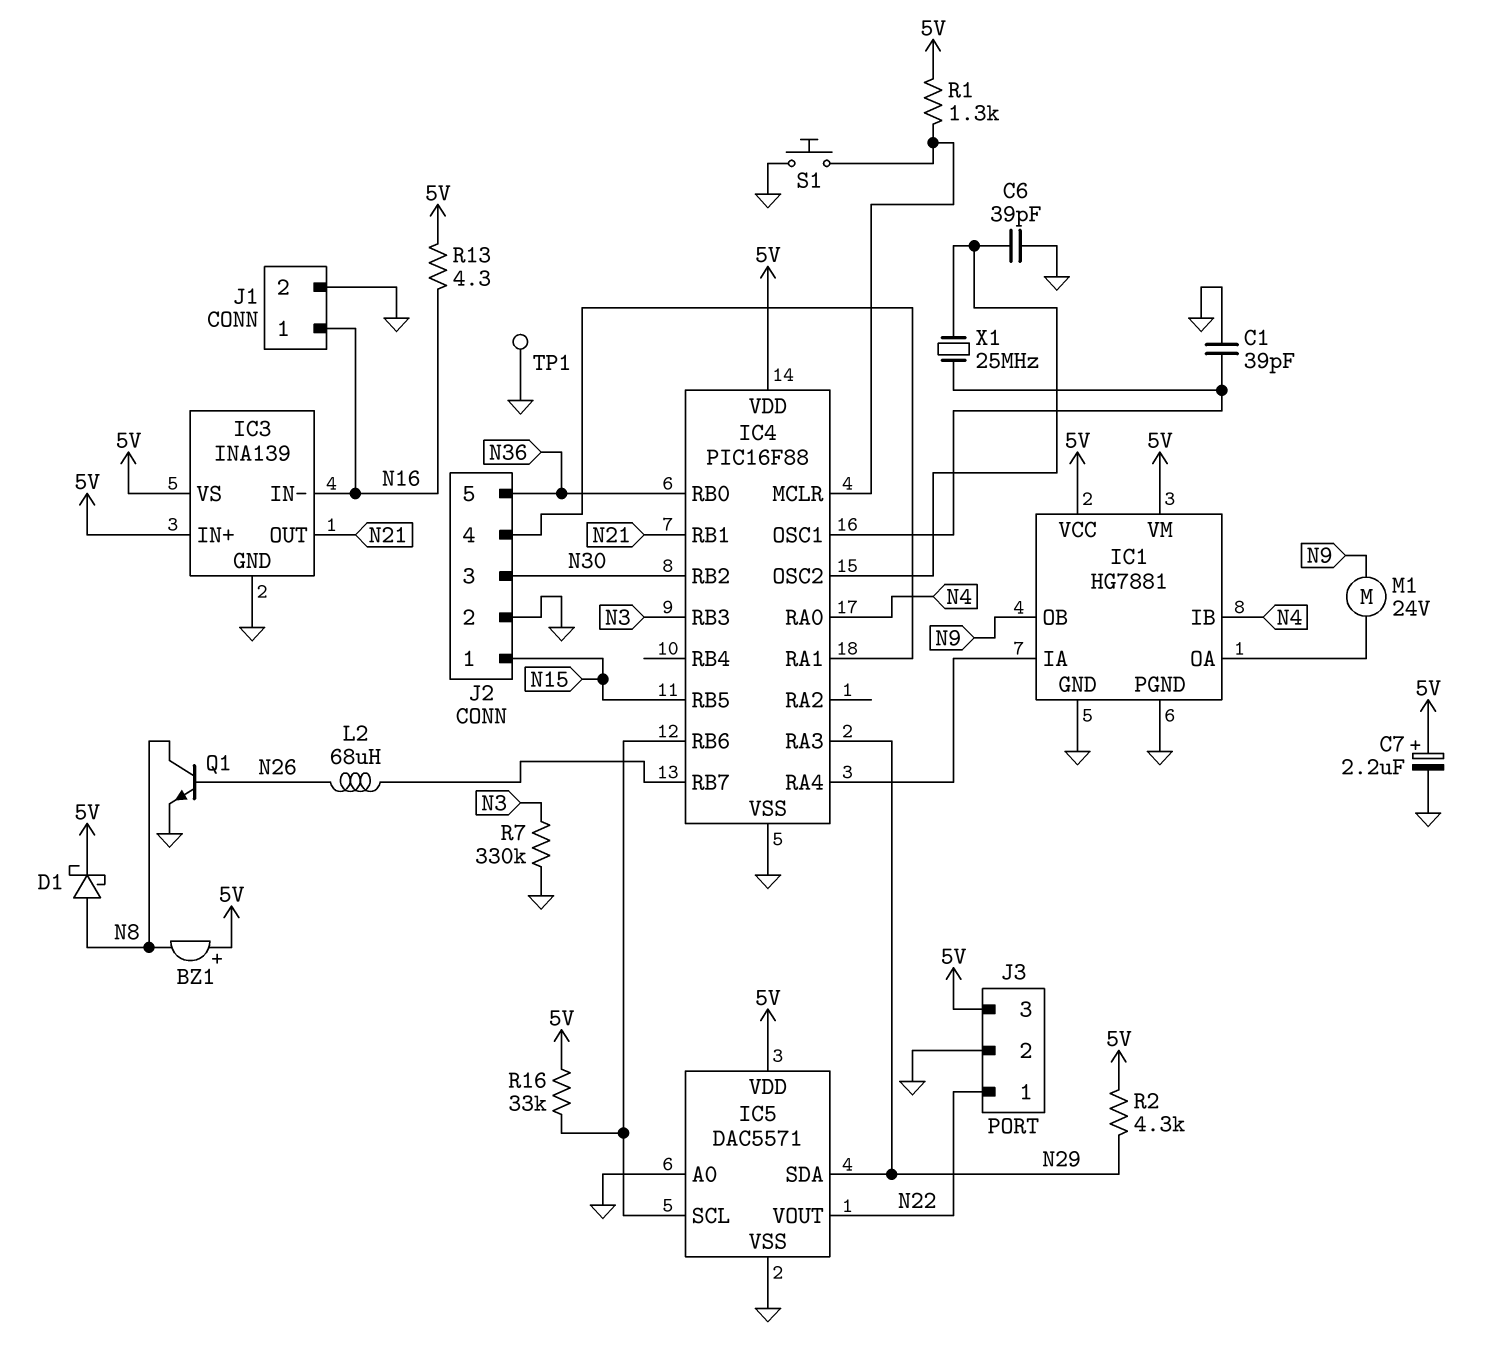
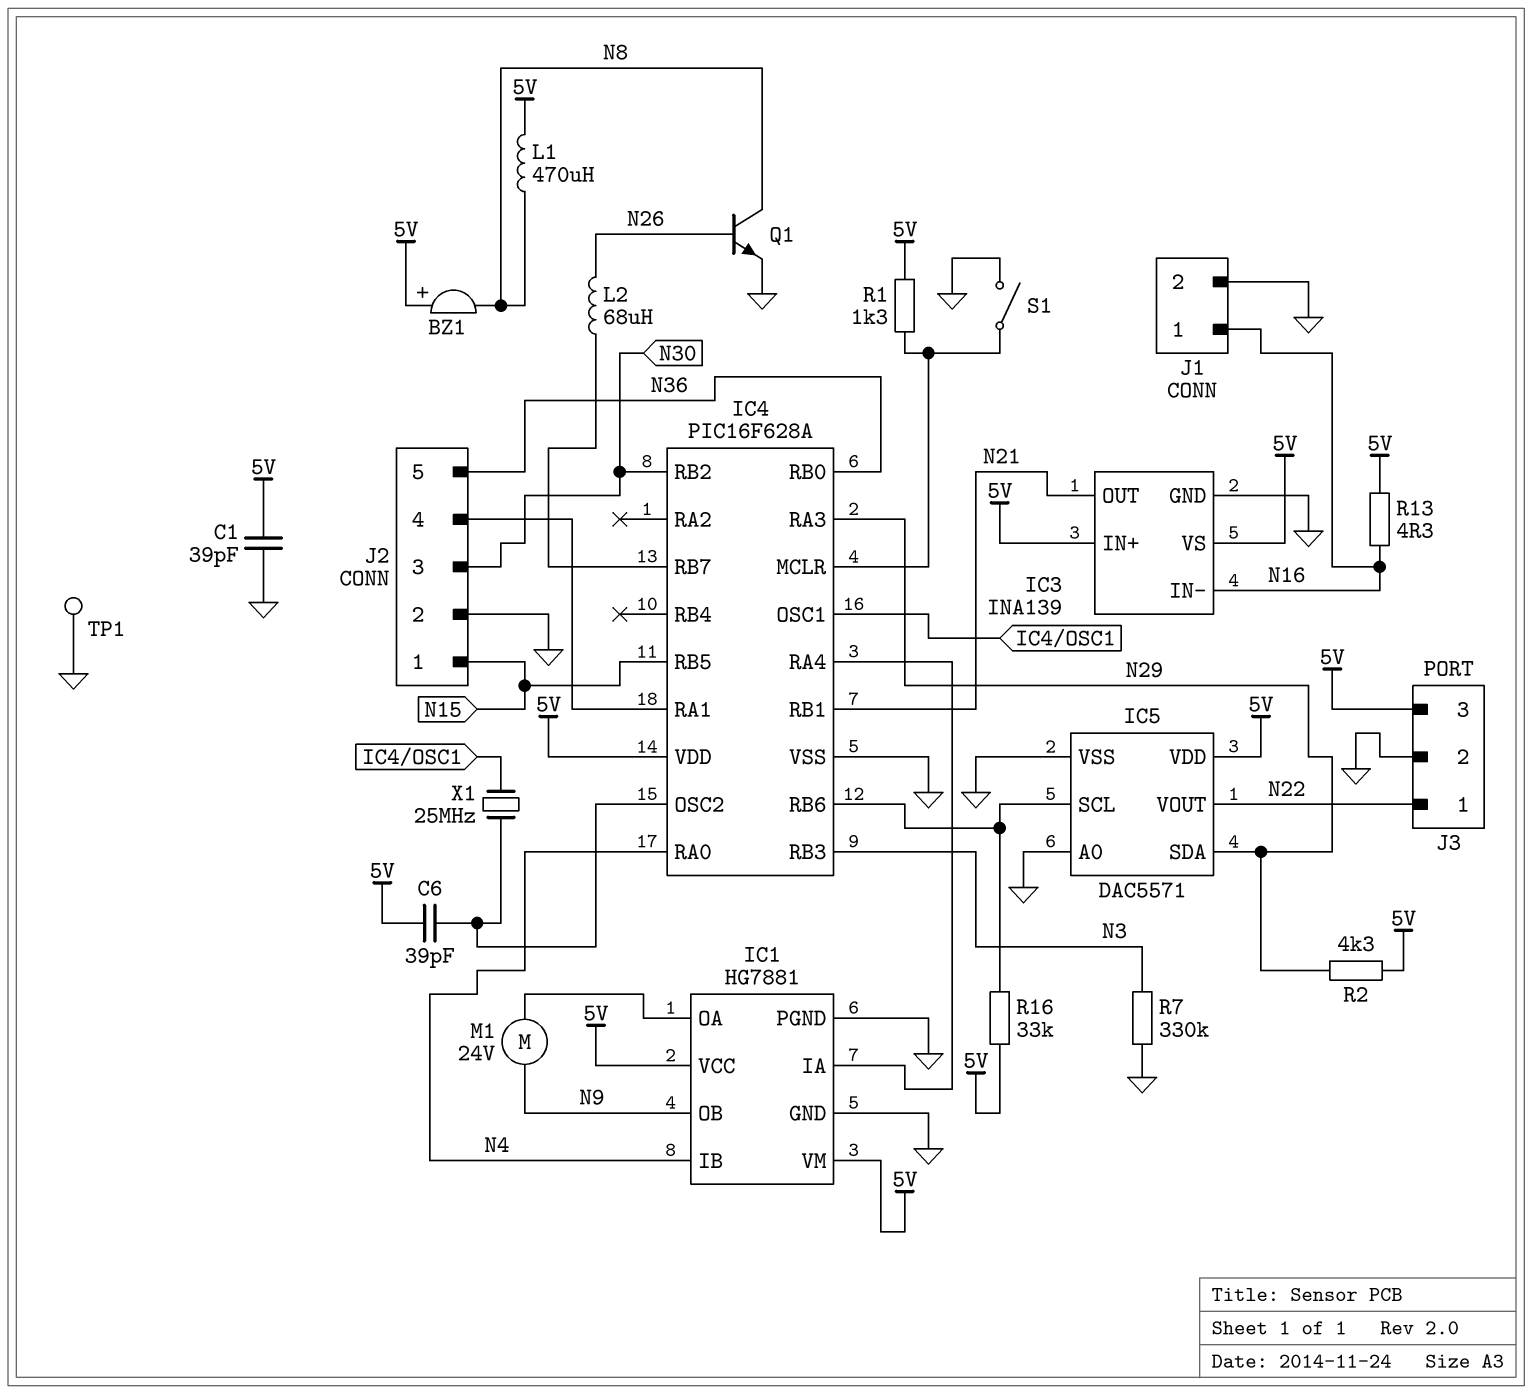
C1: 39pF (GND, IC4/OSC1) -> 39pF (5V, GND)
C6: 39pF (GND, IC4/OSC2) -> 39pF (5V, IC4/OSC2)
C7: 2.2uF (plus 5V, minus GND) -> none
D1: schottky (A N8, K 5V) -> none
IC4: PIC16F88 -> PIC16F628A
L1: none -> 470uH (5V, N8)
S1: button (GND, IC4/MCLR) -> switch (GND, IC4/MCLR)

